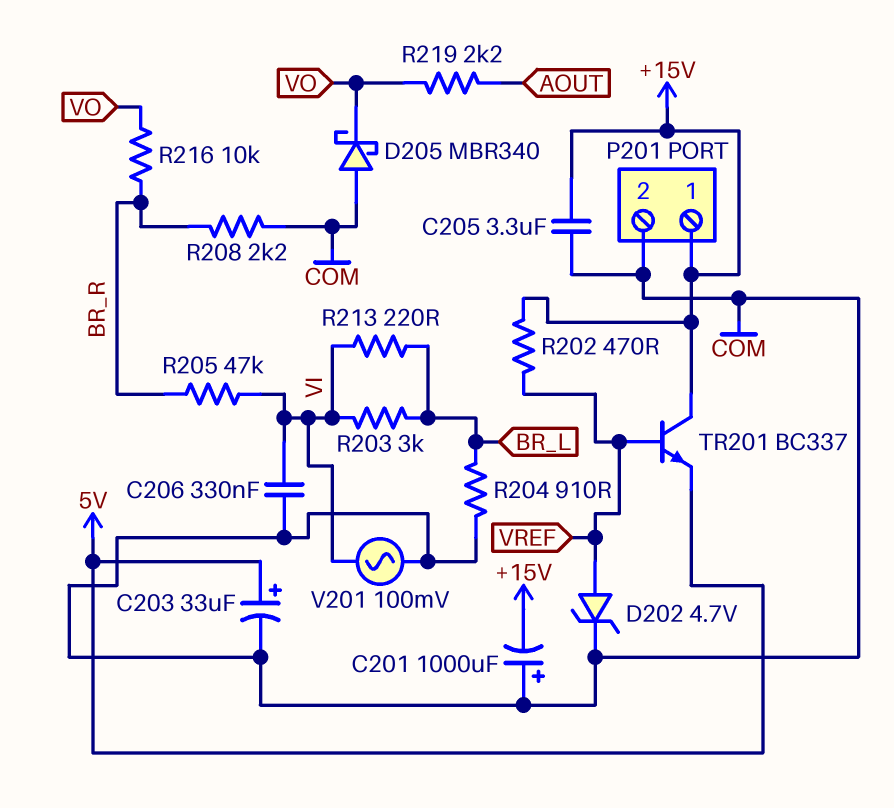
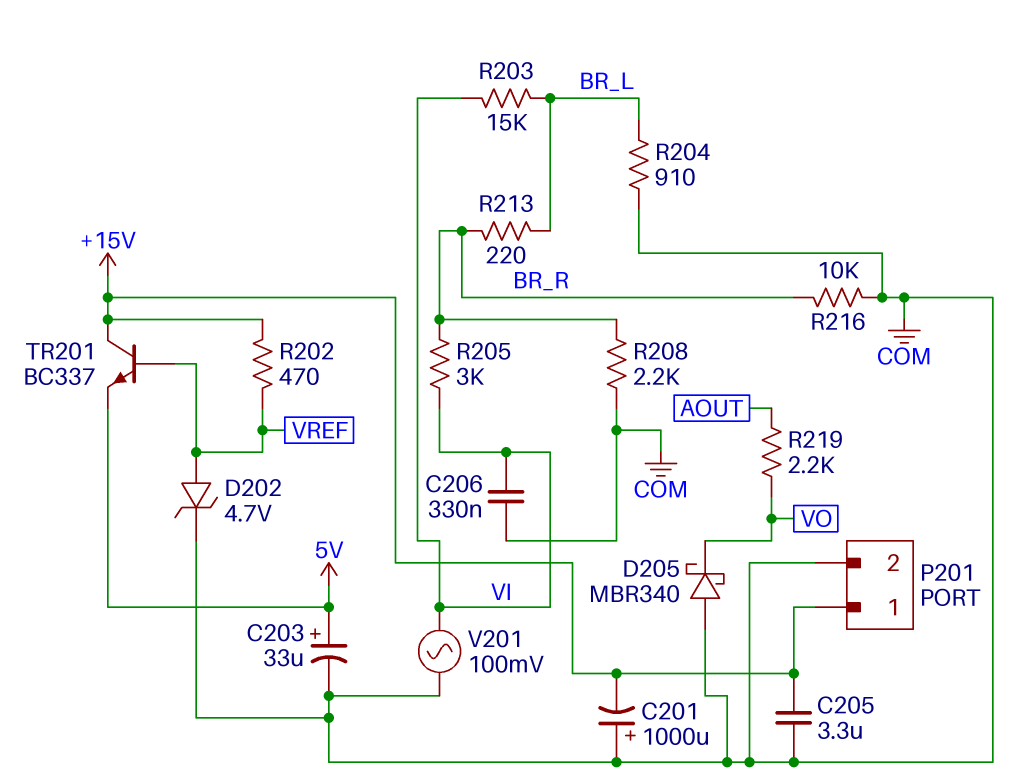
R203: 3k (BR_L, VI) -> 15k (BR_L, VI)
R205: 47k (BR_R, VI) -> 3k (BR_R, VI)
R213: 220 (BR_L, VI) -> 220 (BR_L, BR_R)
R216: 10k (BR_R, VO) -> 10k (BR_R, COM)

